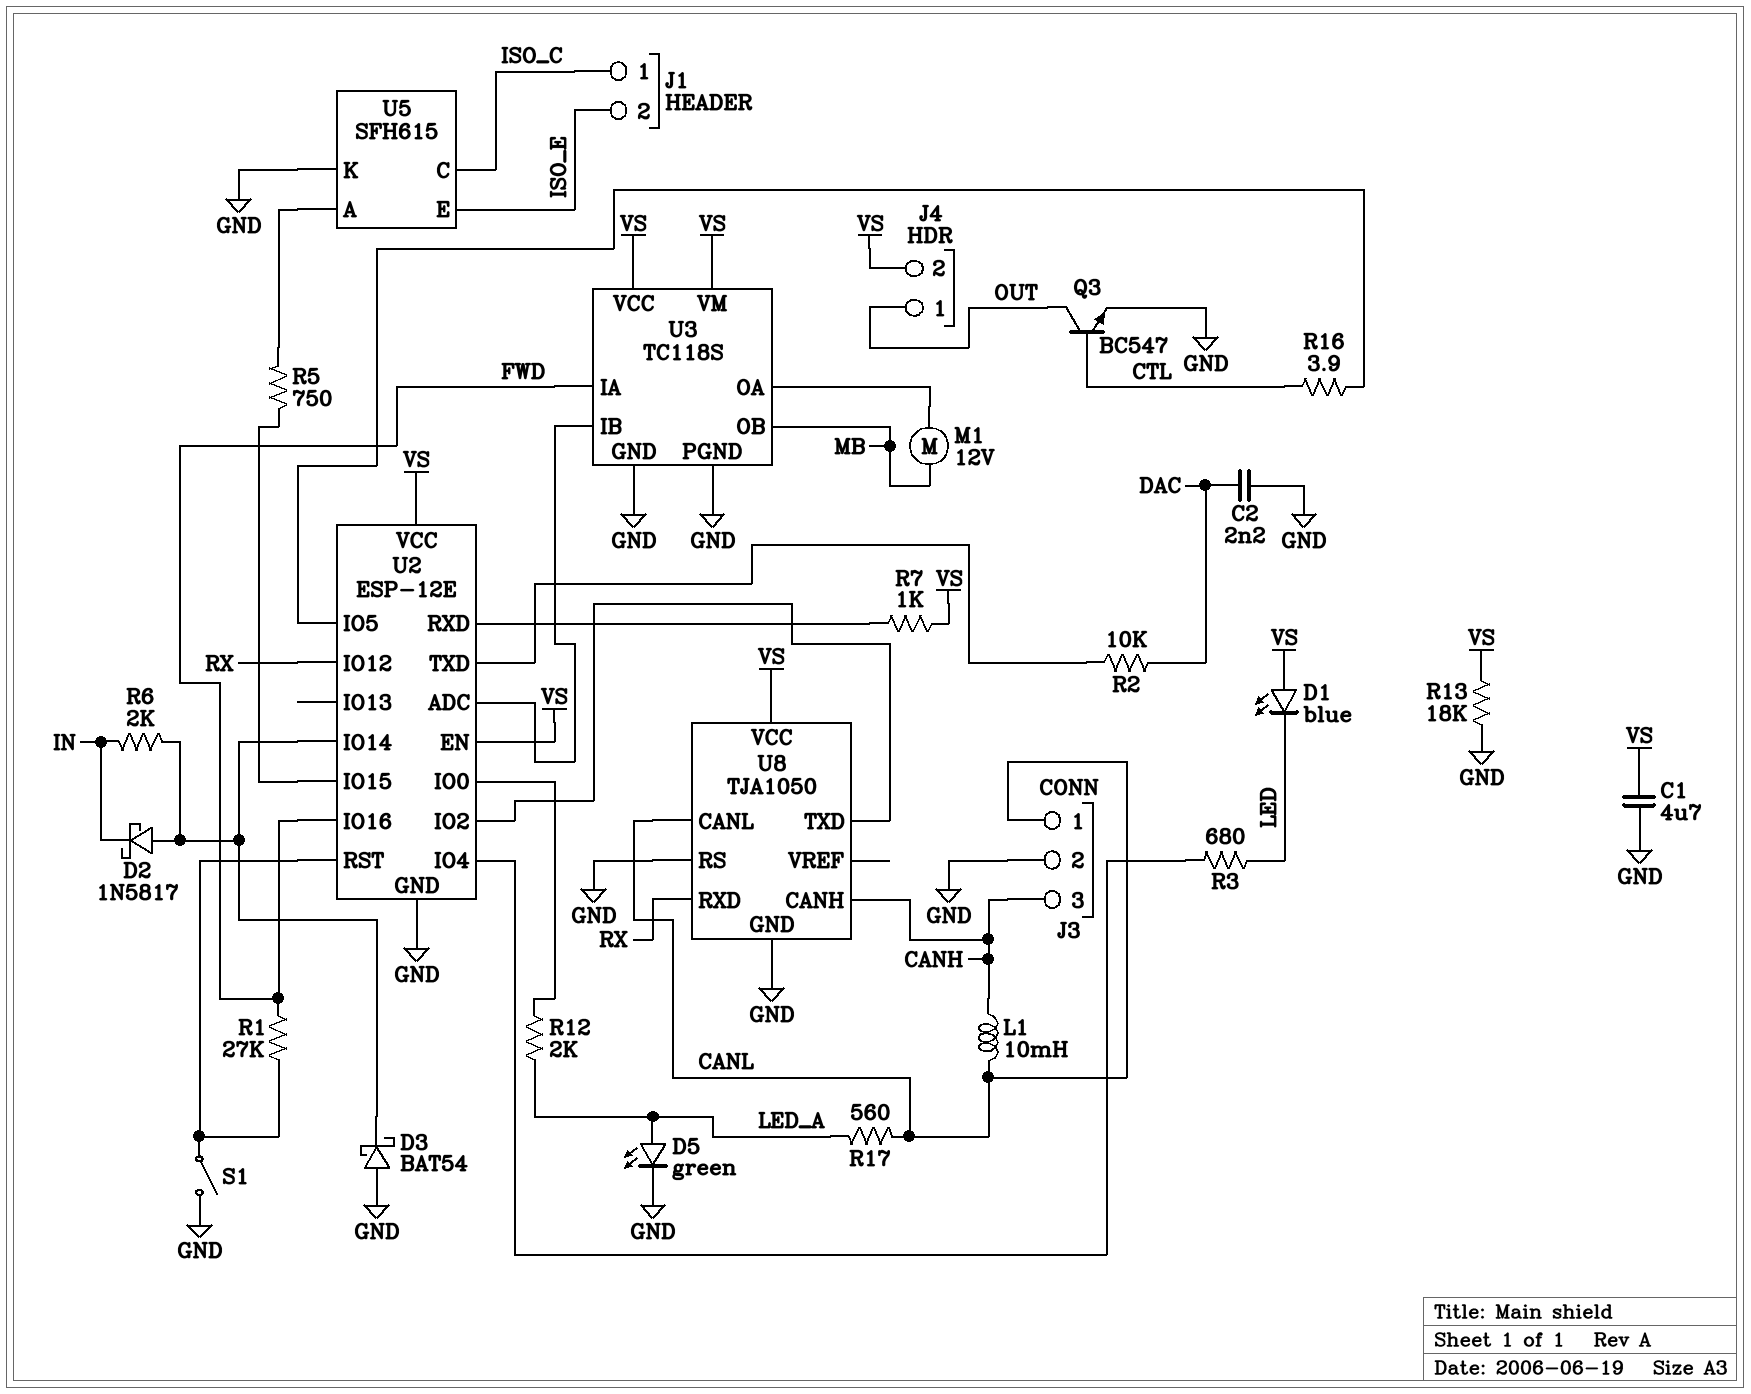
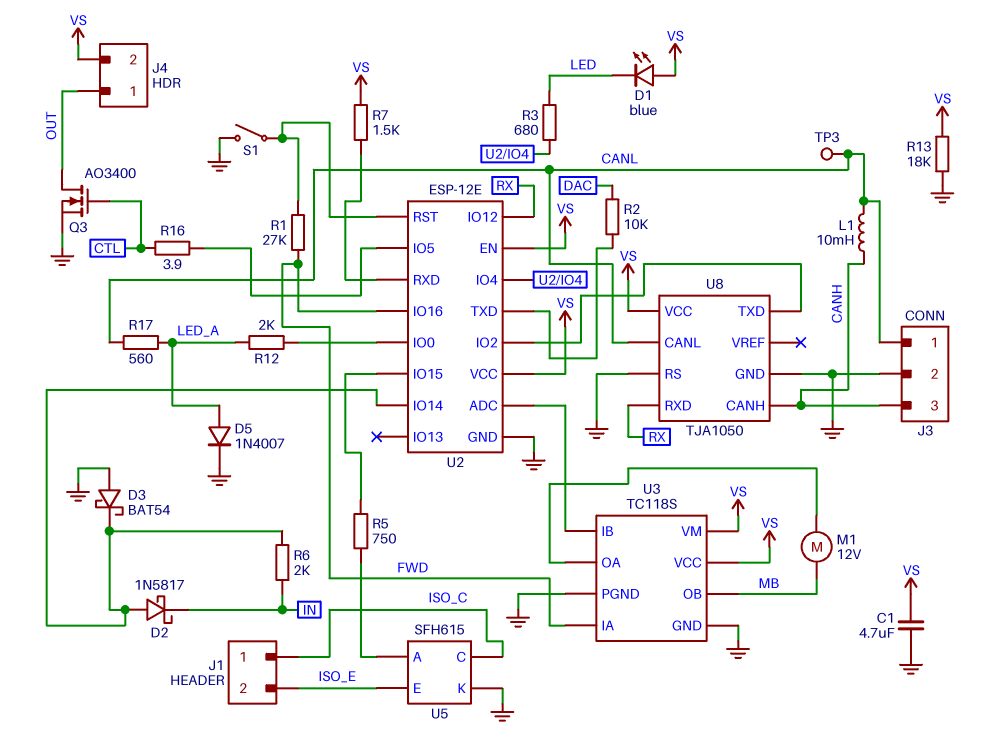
C2: 2.2nF (DAC, GND) -> none
D5: LED green (A LED_A, K GND) -> diode 1N4007 (A LED_A, K GND)
Q3: NPN BC547 (B CTL, C OUT, E GND) -> NMOS AO3400 (G CTL, D OUT, S GND)
R7: 1k (U2/RXD, VS) -> 1.5k (U2/RXD, VS)
TP3: none -> test point (CANL)

